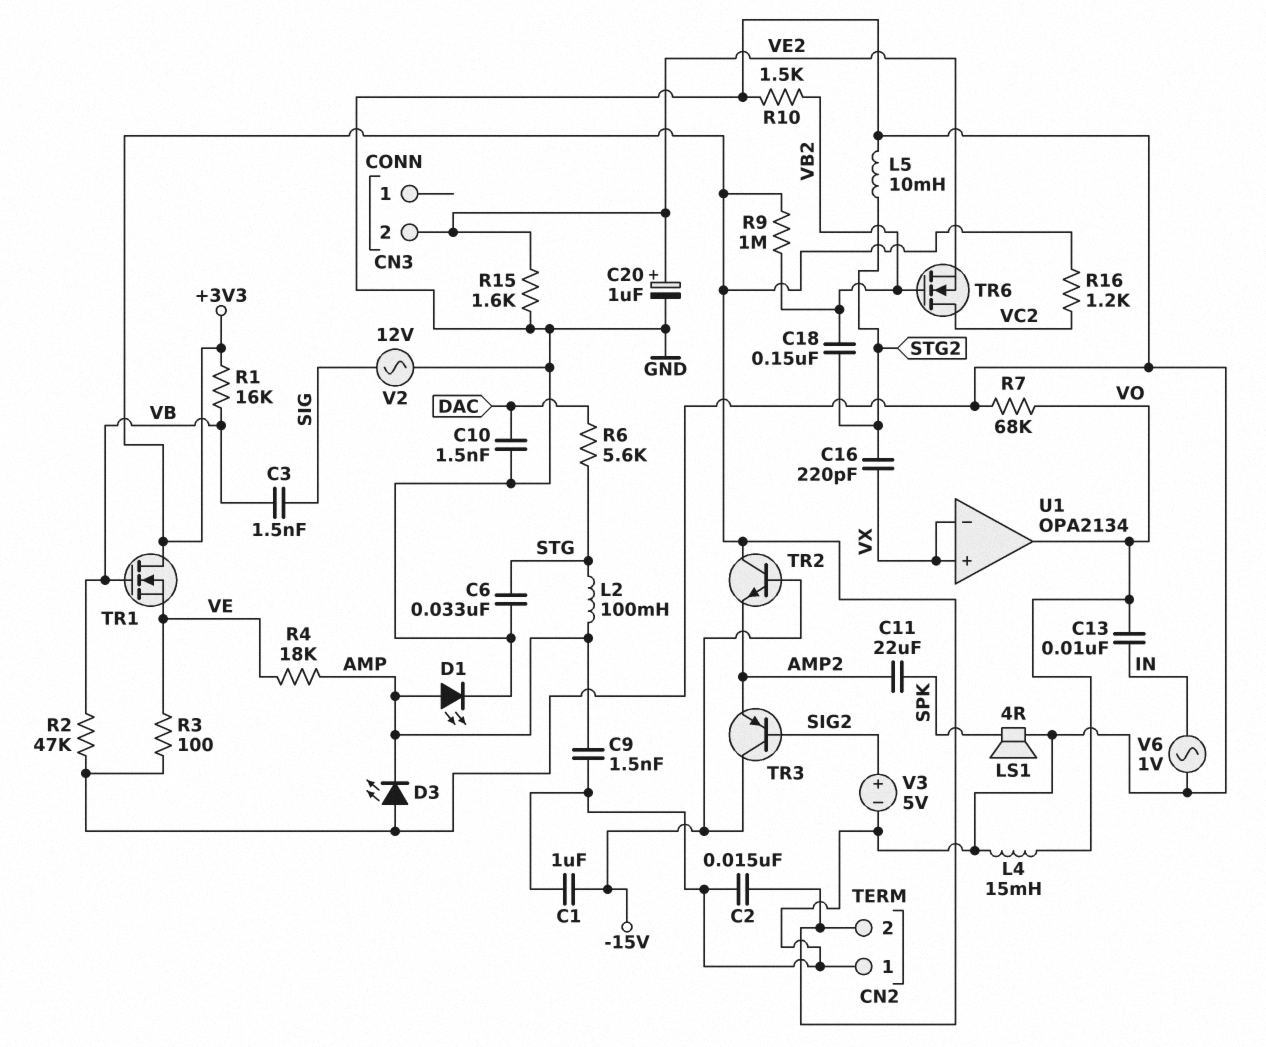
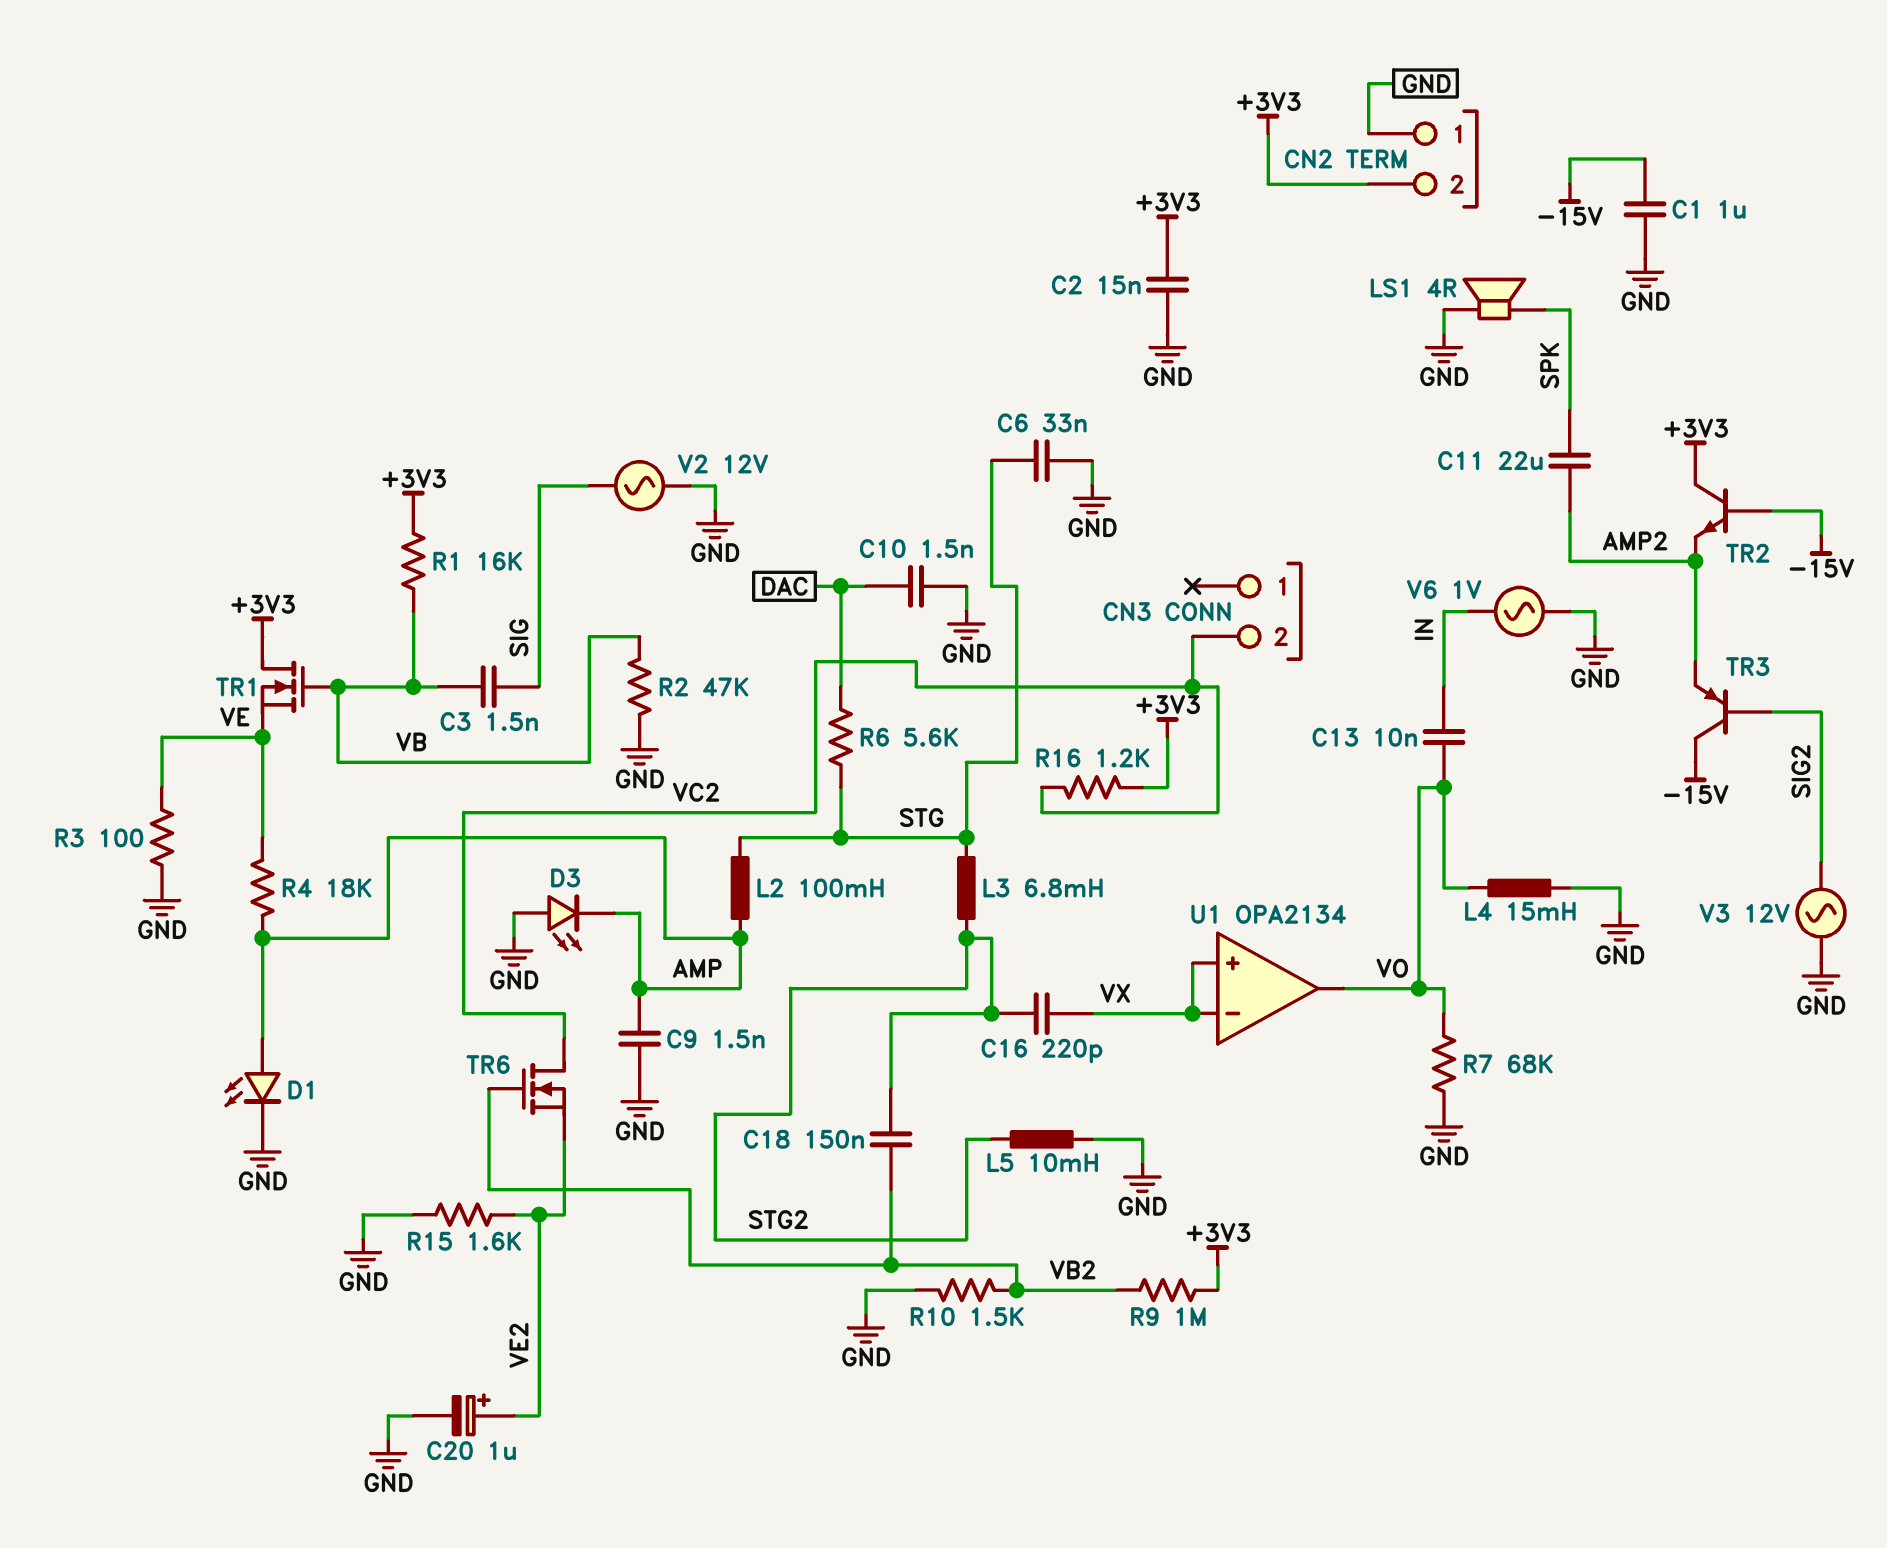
CN3 pin 2: VE2 -> VC2
L3: none -> 6.8mH (STG, STG2)
V3: 5V (plus SIG2, minus GND) -> AC 12V (GND, SIG2)

